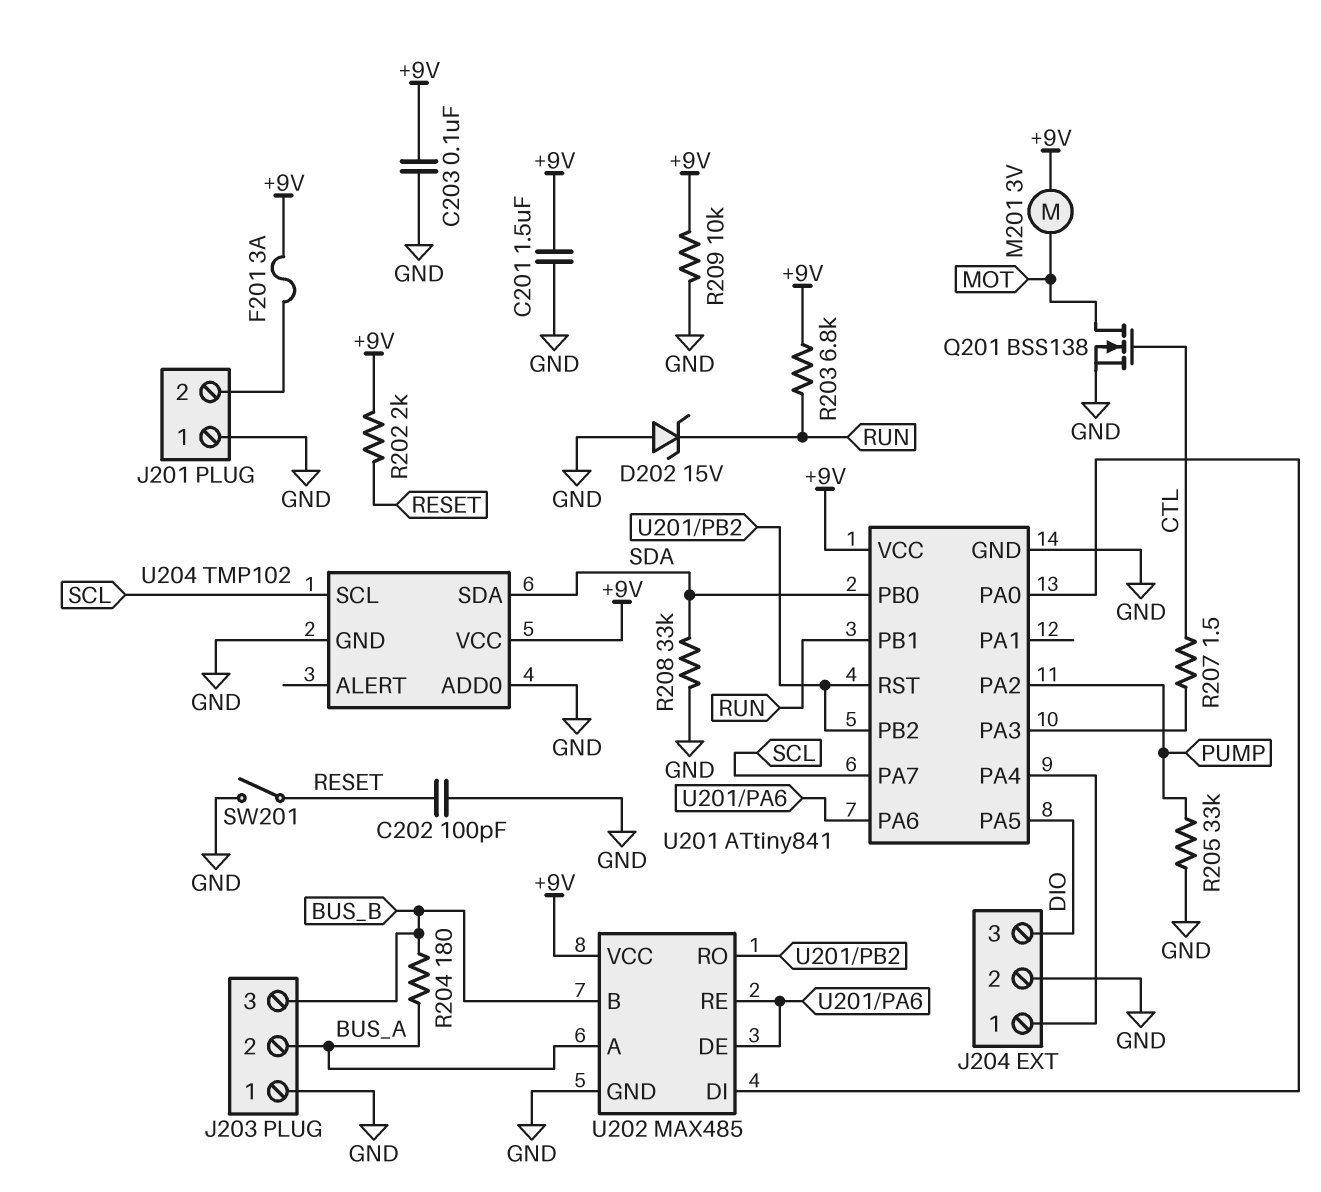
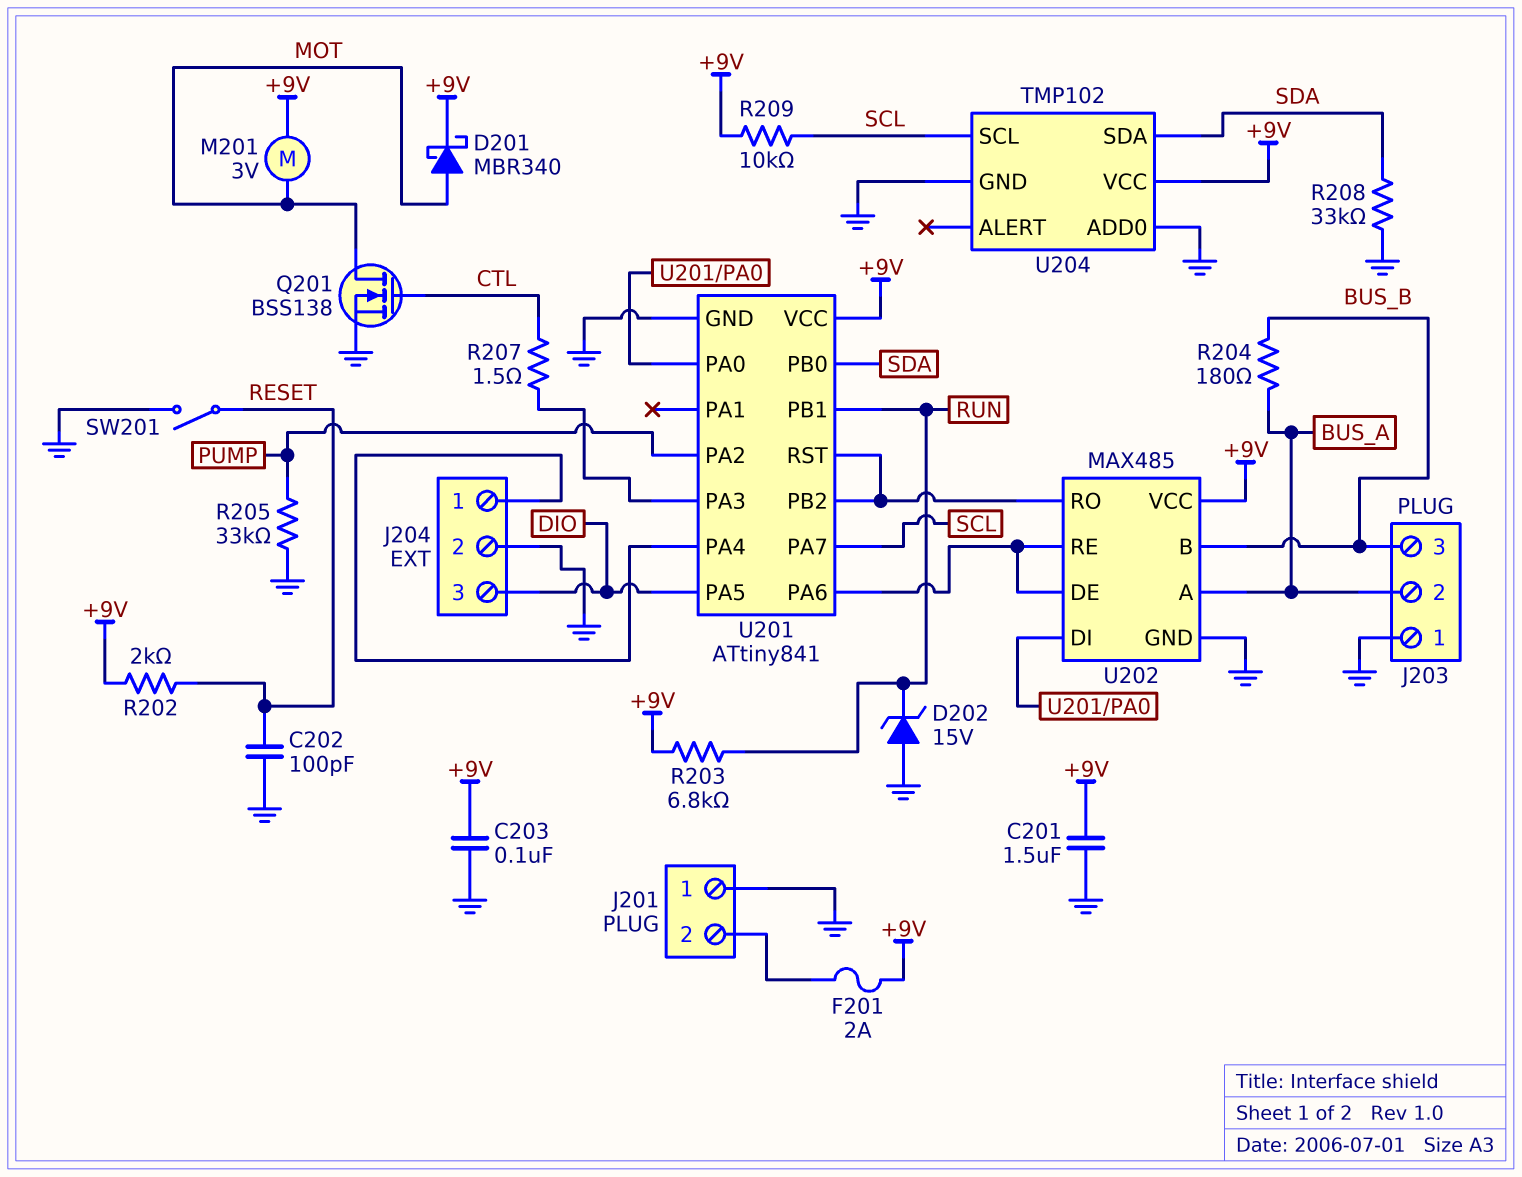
D201: none -> schottky MBR340 (A MOT, K +9V)
F201: 3A (+9V, J201/2) -> 2A (+9V, J201/2)
R209: 10k (+9V, GND) -> 10k (+9V, SCL)

